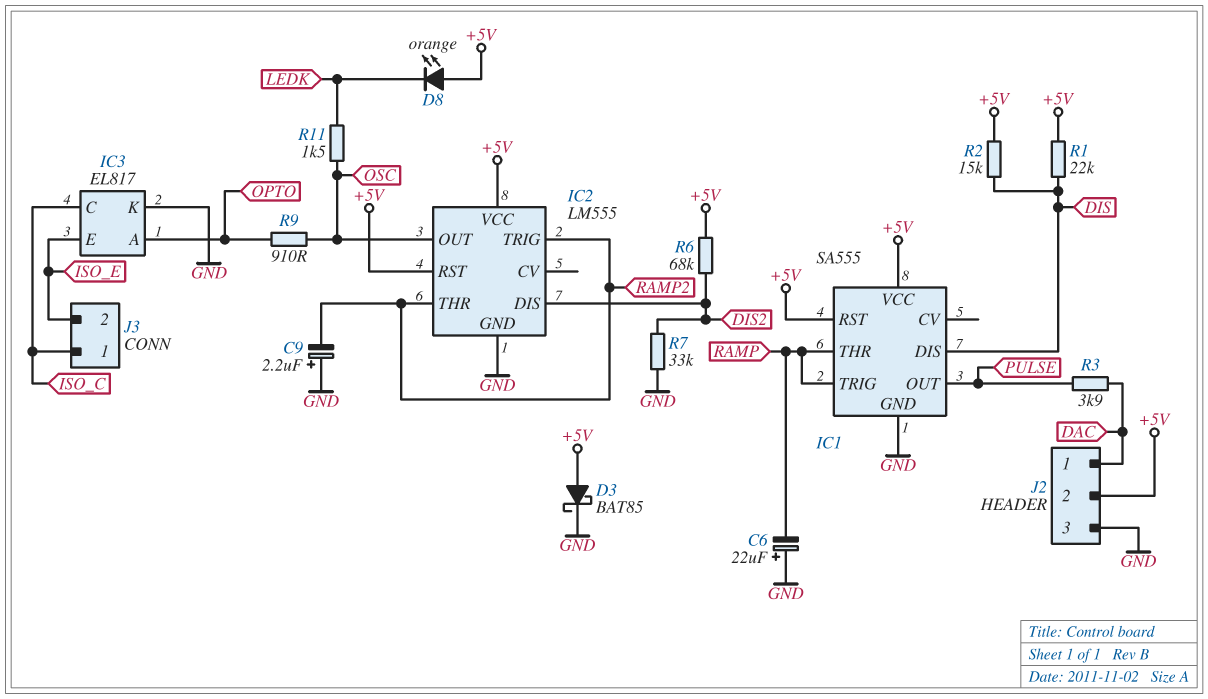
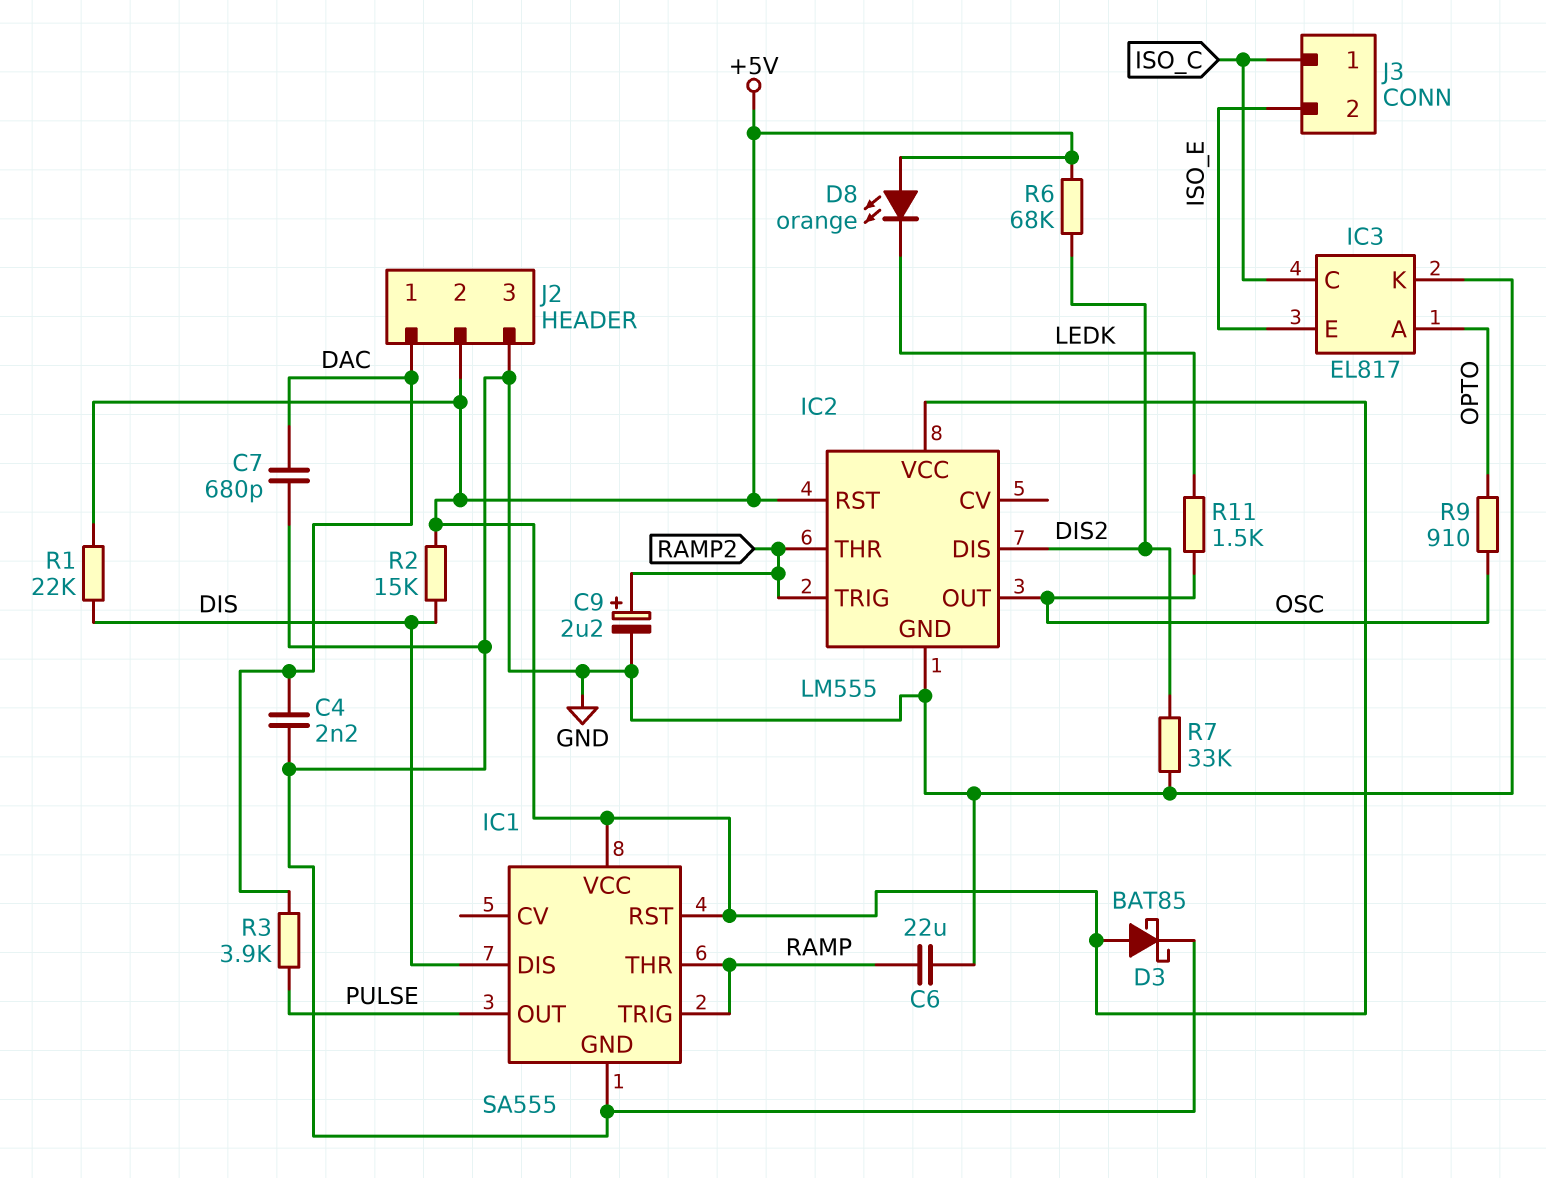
C4: none -> 2.2nF (DAC, GND)
C6: 22uF (plus GND, minus RAMP) -> 22uF (GND, RAMP)
C7: none -> 680pF (DAC, GND)
C9: 2.2uF (plus GND, minus RAMP2) -> 2.2uF (plus RAMP2, minus GND)

